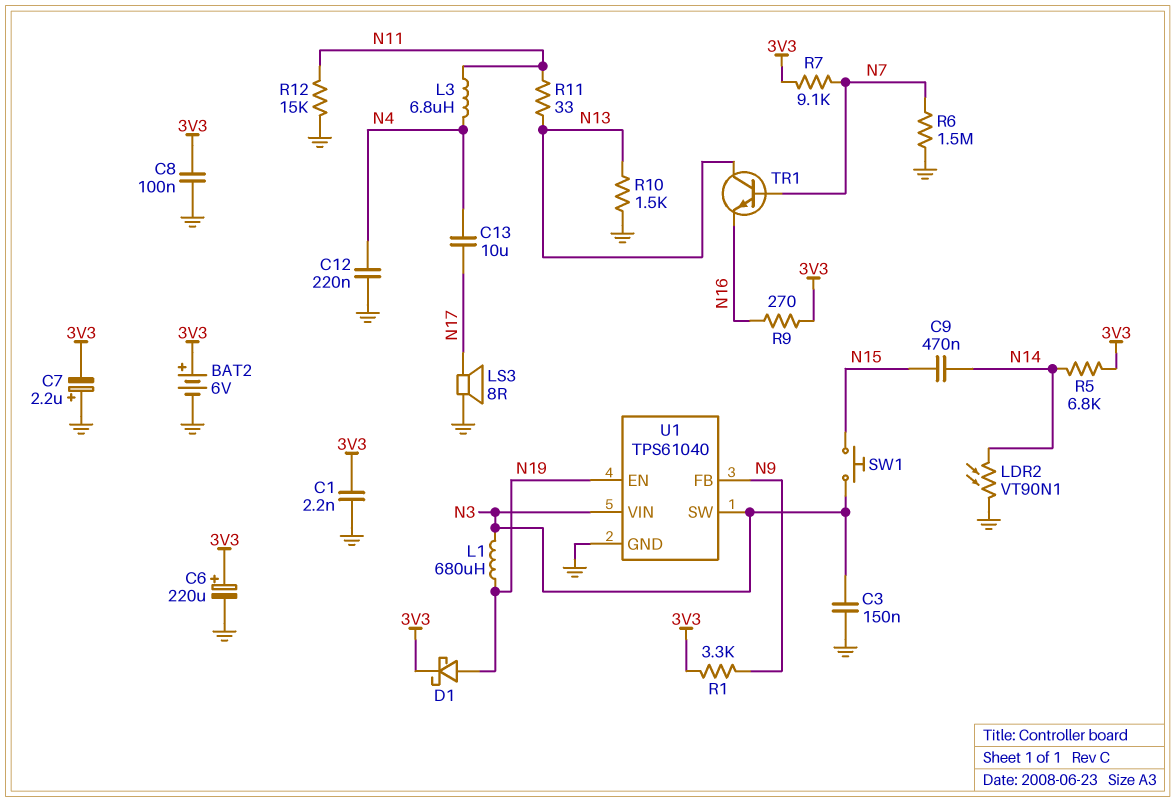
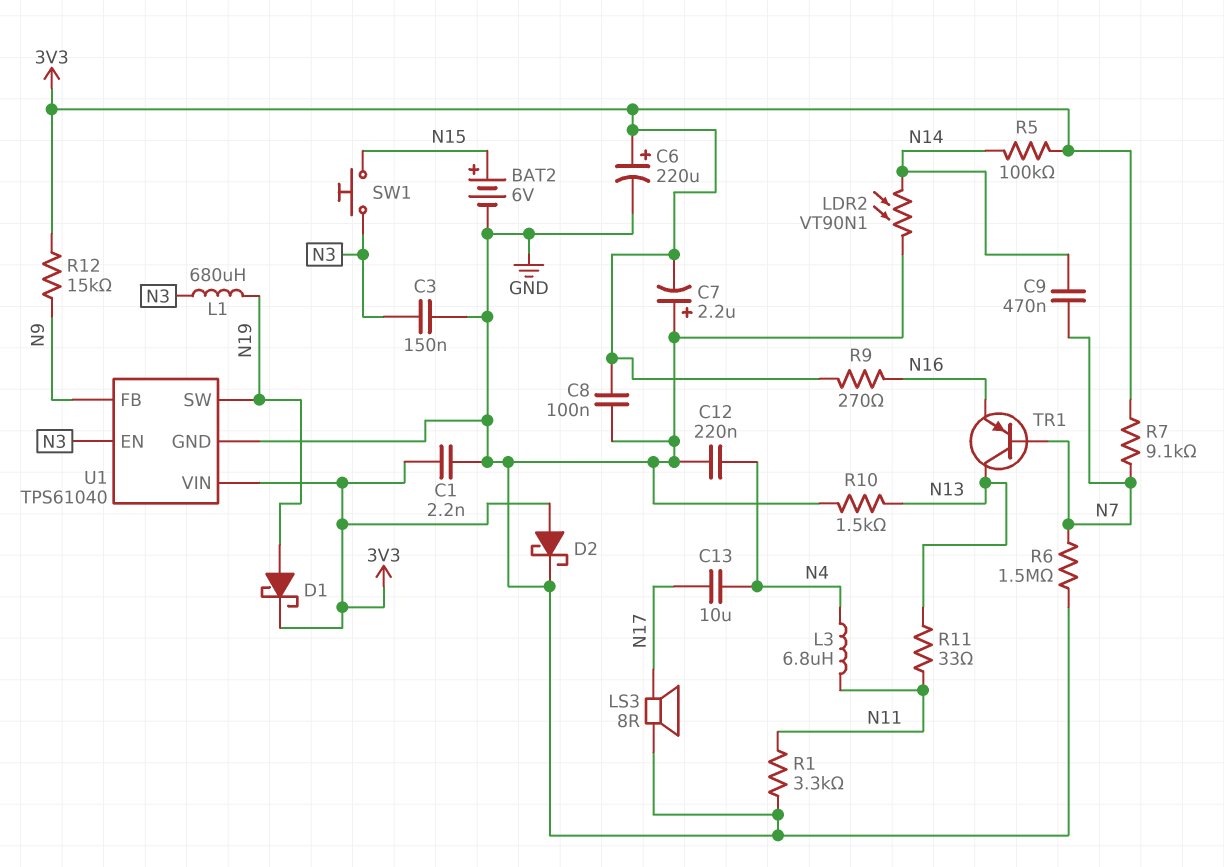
BAT2: 6V (plus 3V3, minus GND) -> 6V (plus N15, minus GND)
C9: 470nF (N14, N15) -> 470nF (N7, N14)
D2: none -> schottky (A 3V3, K GND)
R1: 3.3k (3V3, N9) -> 3.3k (GND, N11)
R5: 6.8k (3V3, N14) -> 100k (3V3, N14)
R12: 15k (GND, N11) -> 15k (3V3, N9)
TR1: NPN (B N7, C N13, E N16) -> PNP (B N7, C N13, E N16)
U1 pin EN: N19 -> N3
U1 pin SW: N3 -> N19
U1 pin VIN: N3 -> 3V3

